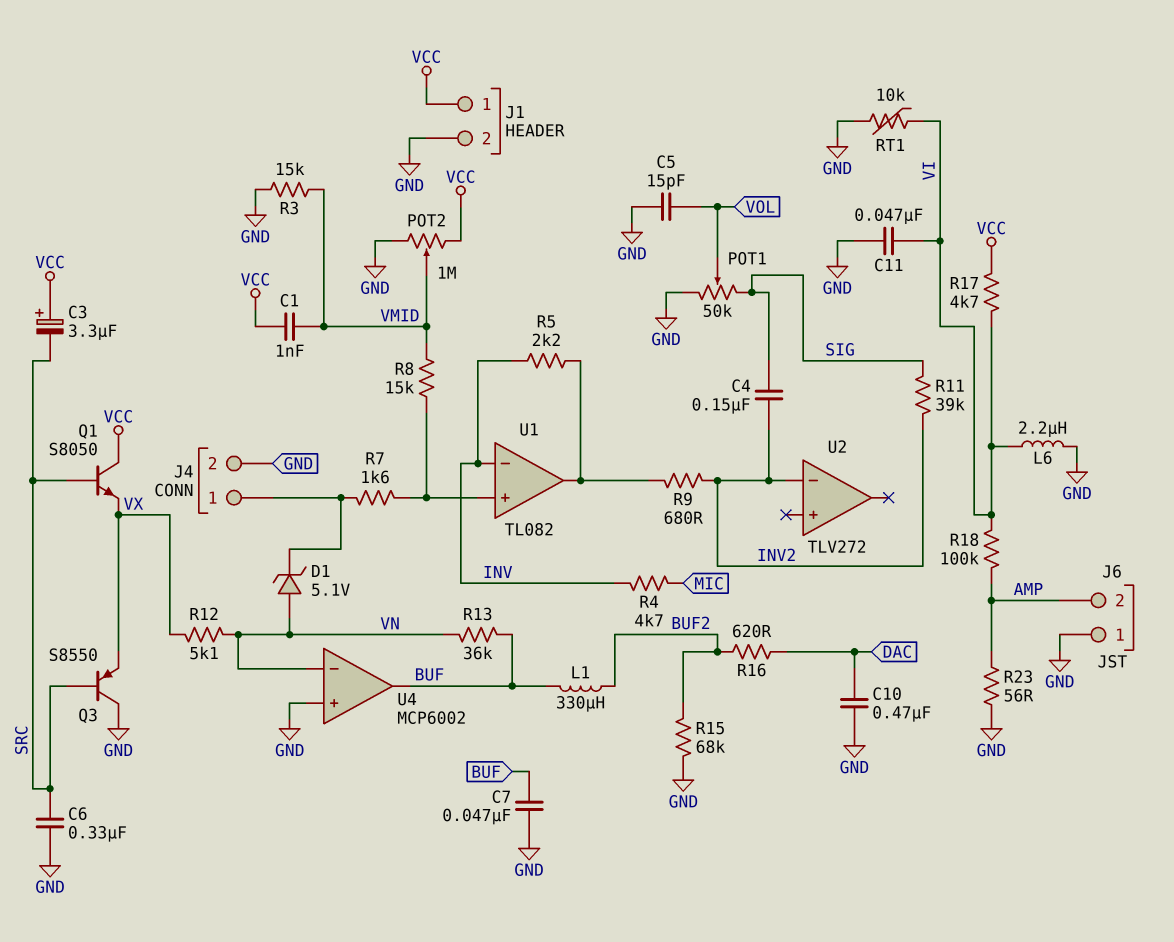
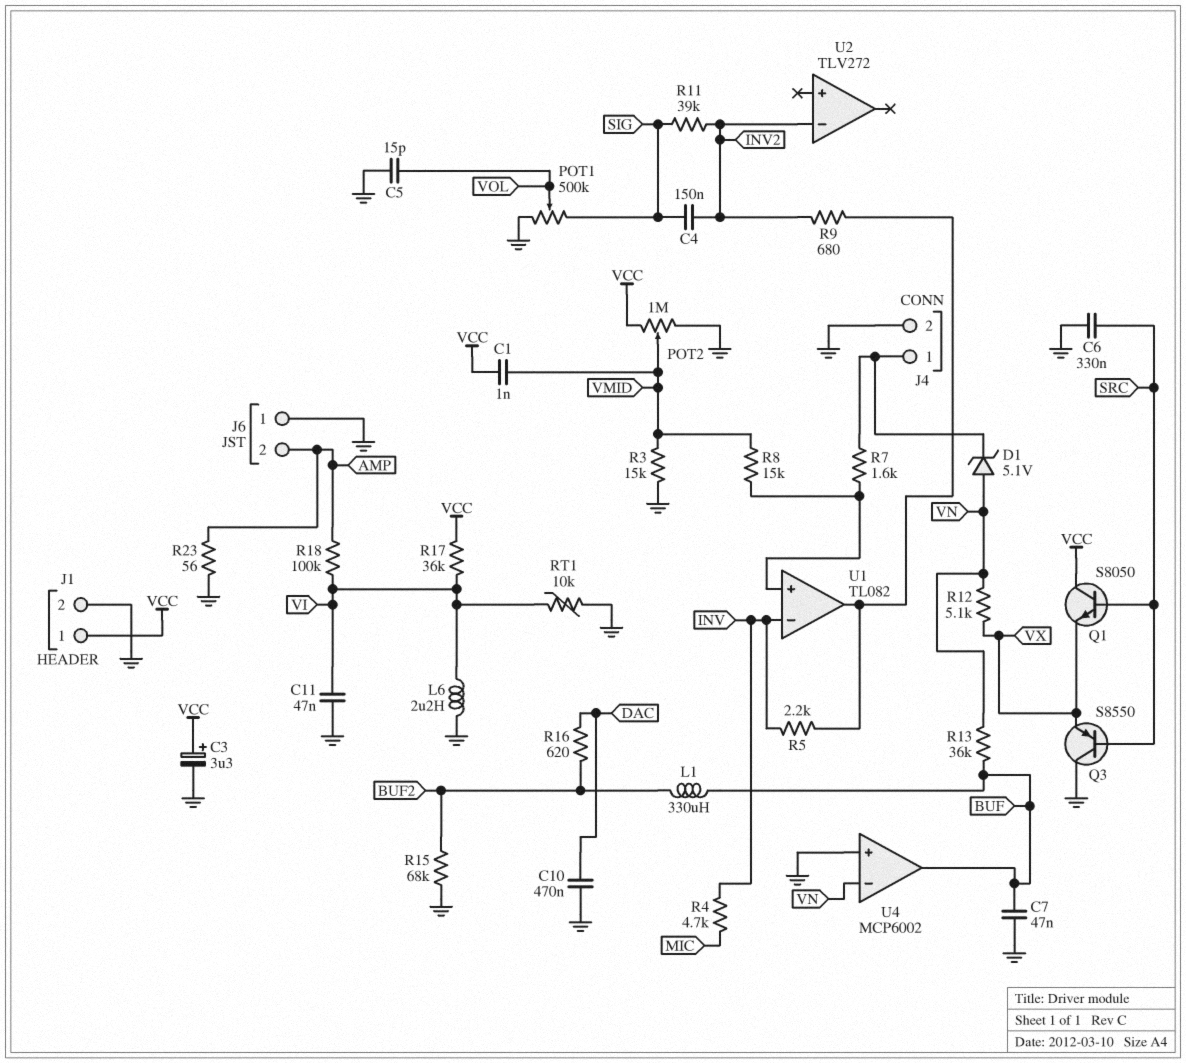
C3: 3.3uF (plus VCC, minus SRC) -> 3.3uF (plus VCC, minus GND)
POT1: 50k (GND, SIG, wiper VOL) -> 500k (GND, SIG, wiper VOL)
R17: 4.7k (VCC, VI) -> 36k (VCC, VI)

